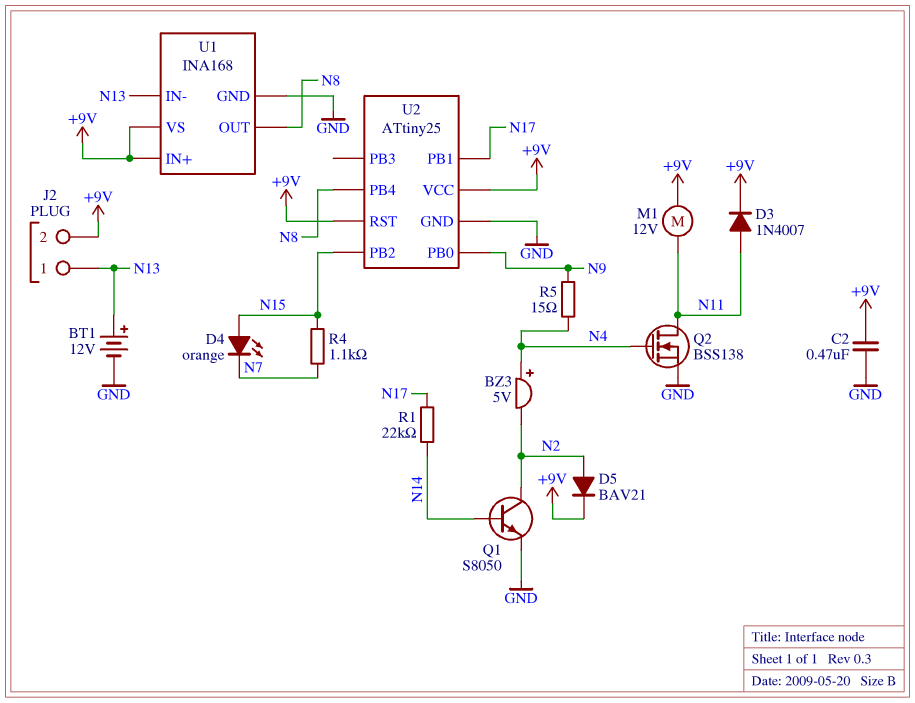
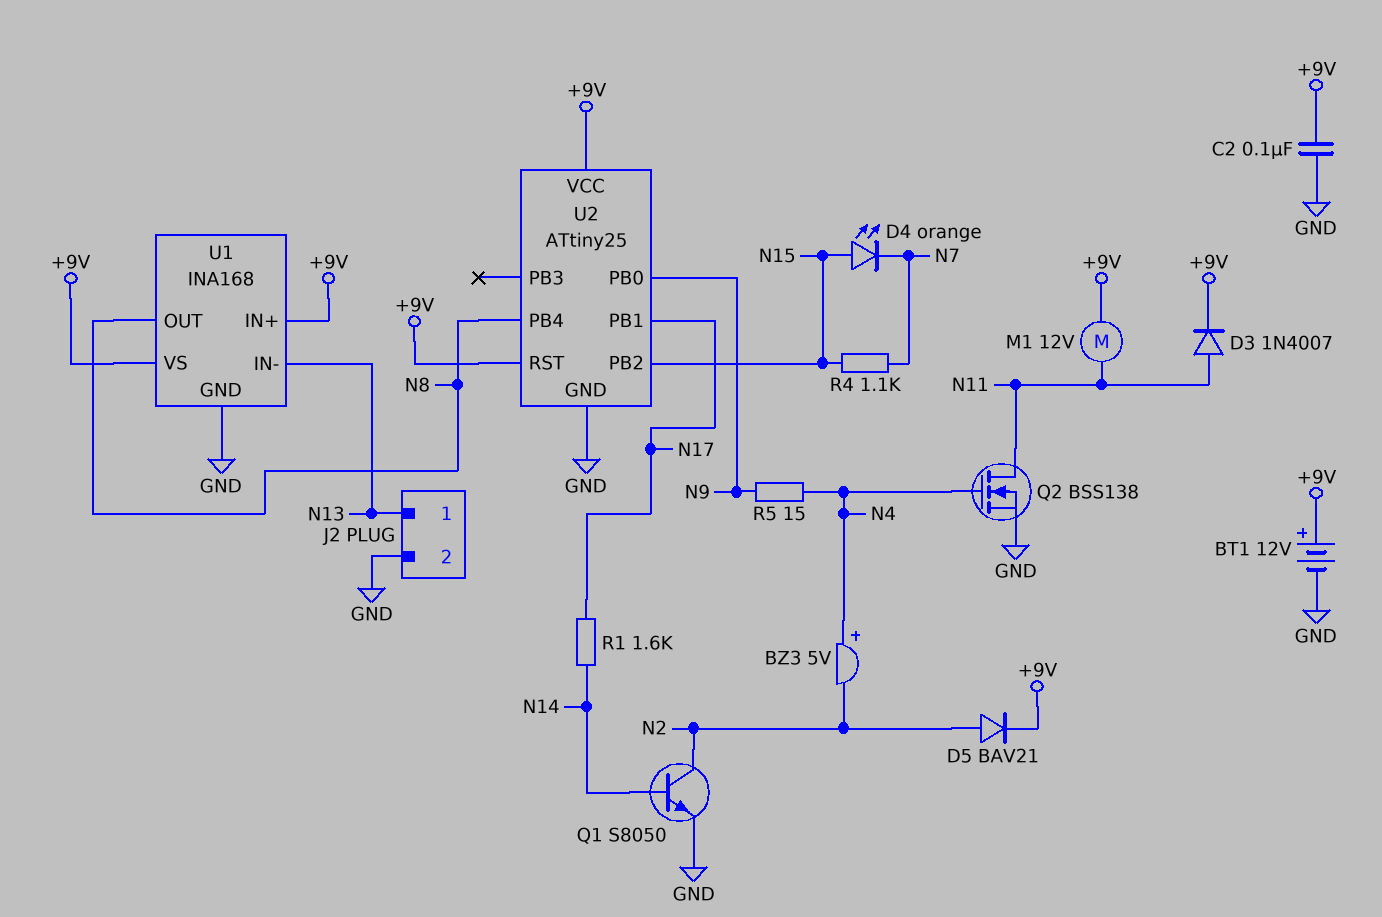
BT1: 12V (plus N13, minus GND) -> 12V (plus +9V, minus GND)
C2: 470nF (+9V, GND) -> 100nF (+9V, GND)
J2 pin 2: +9V -> GND
R1: 22k (N14, N17) -> 1.6k (N14, N17)

